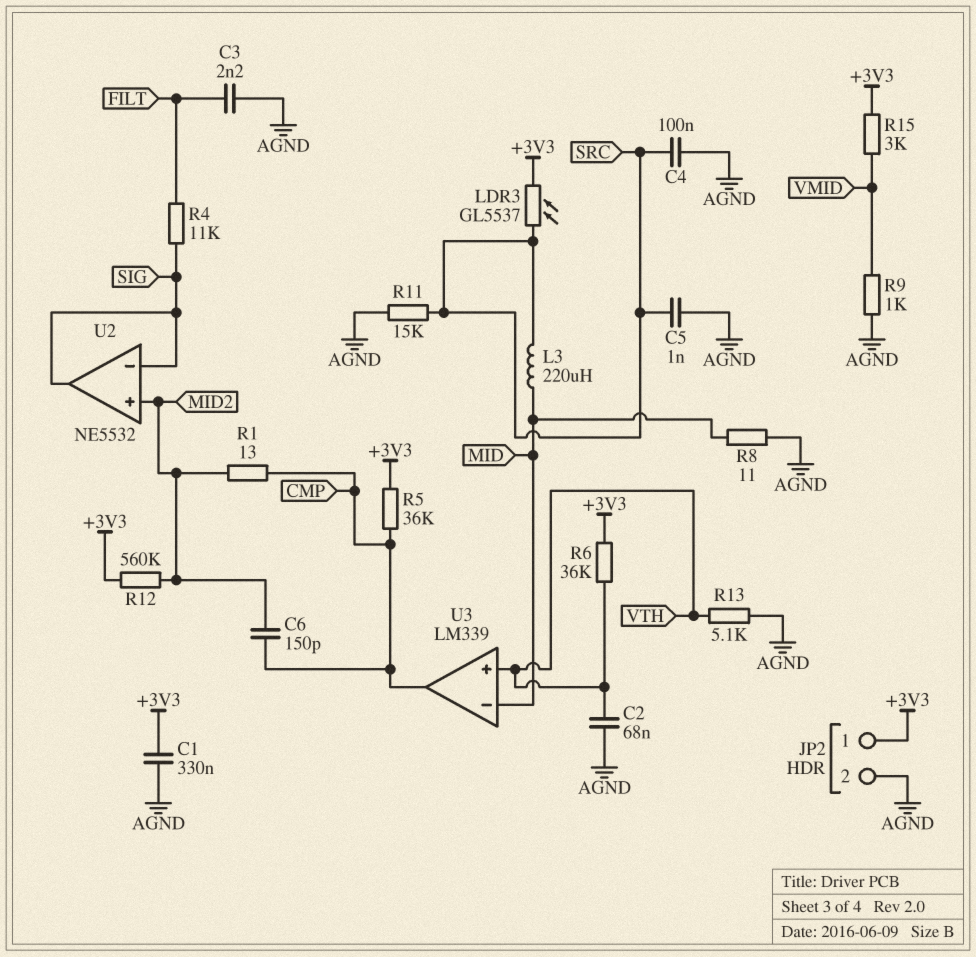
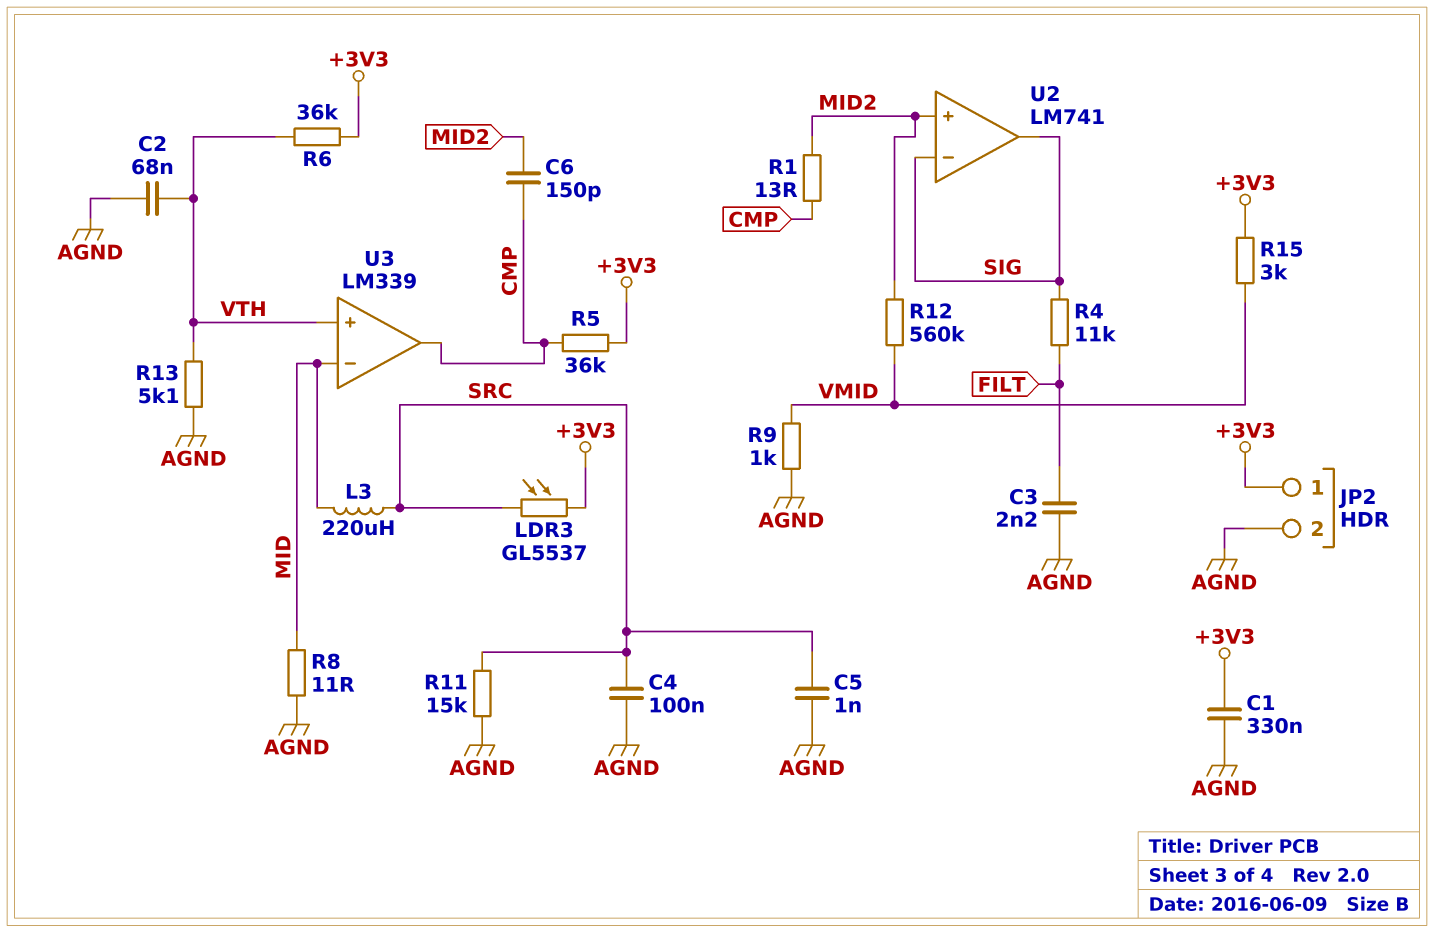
R12: 560k (+3V3, MID2) -> 560k (MID2, VMID)
U2: NE5532 -> LM741

